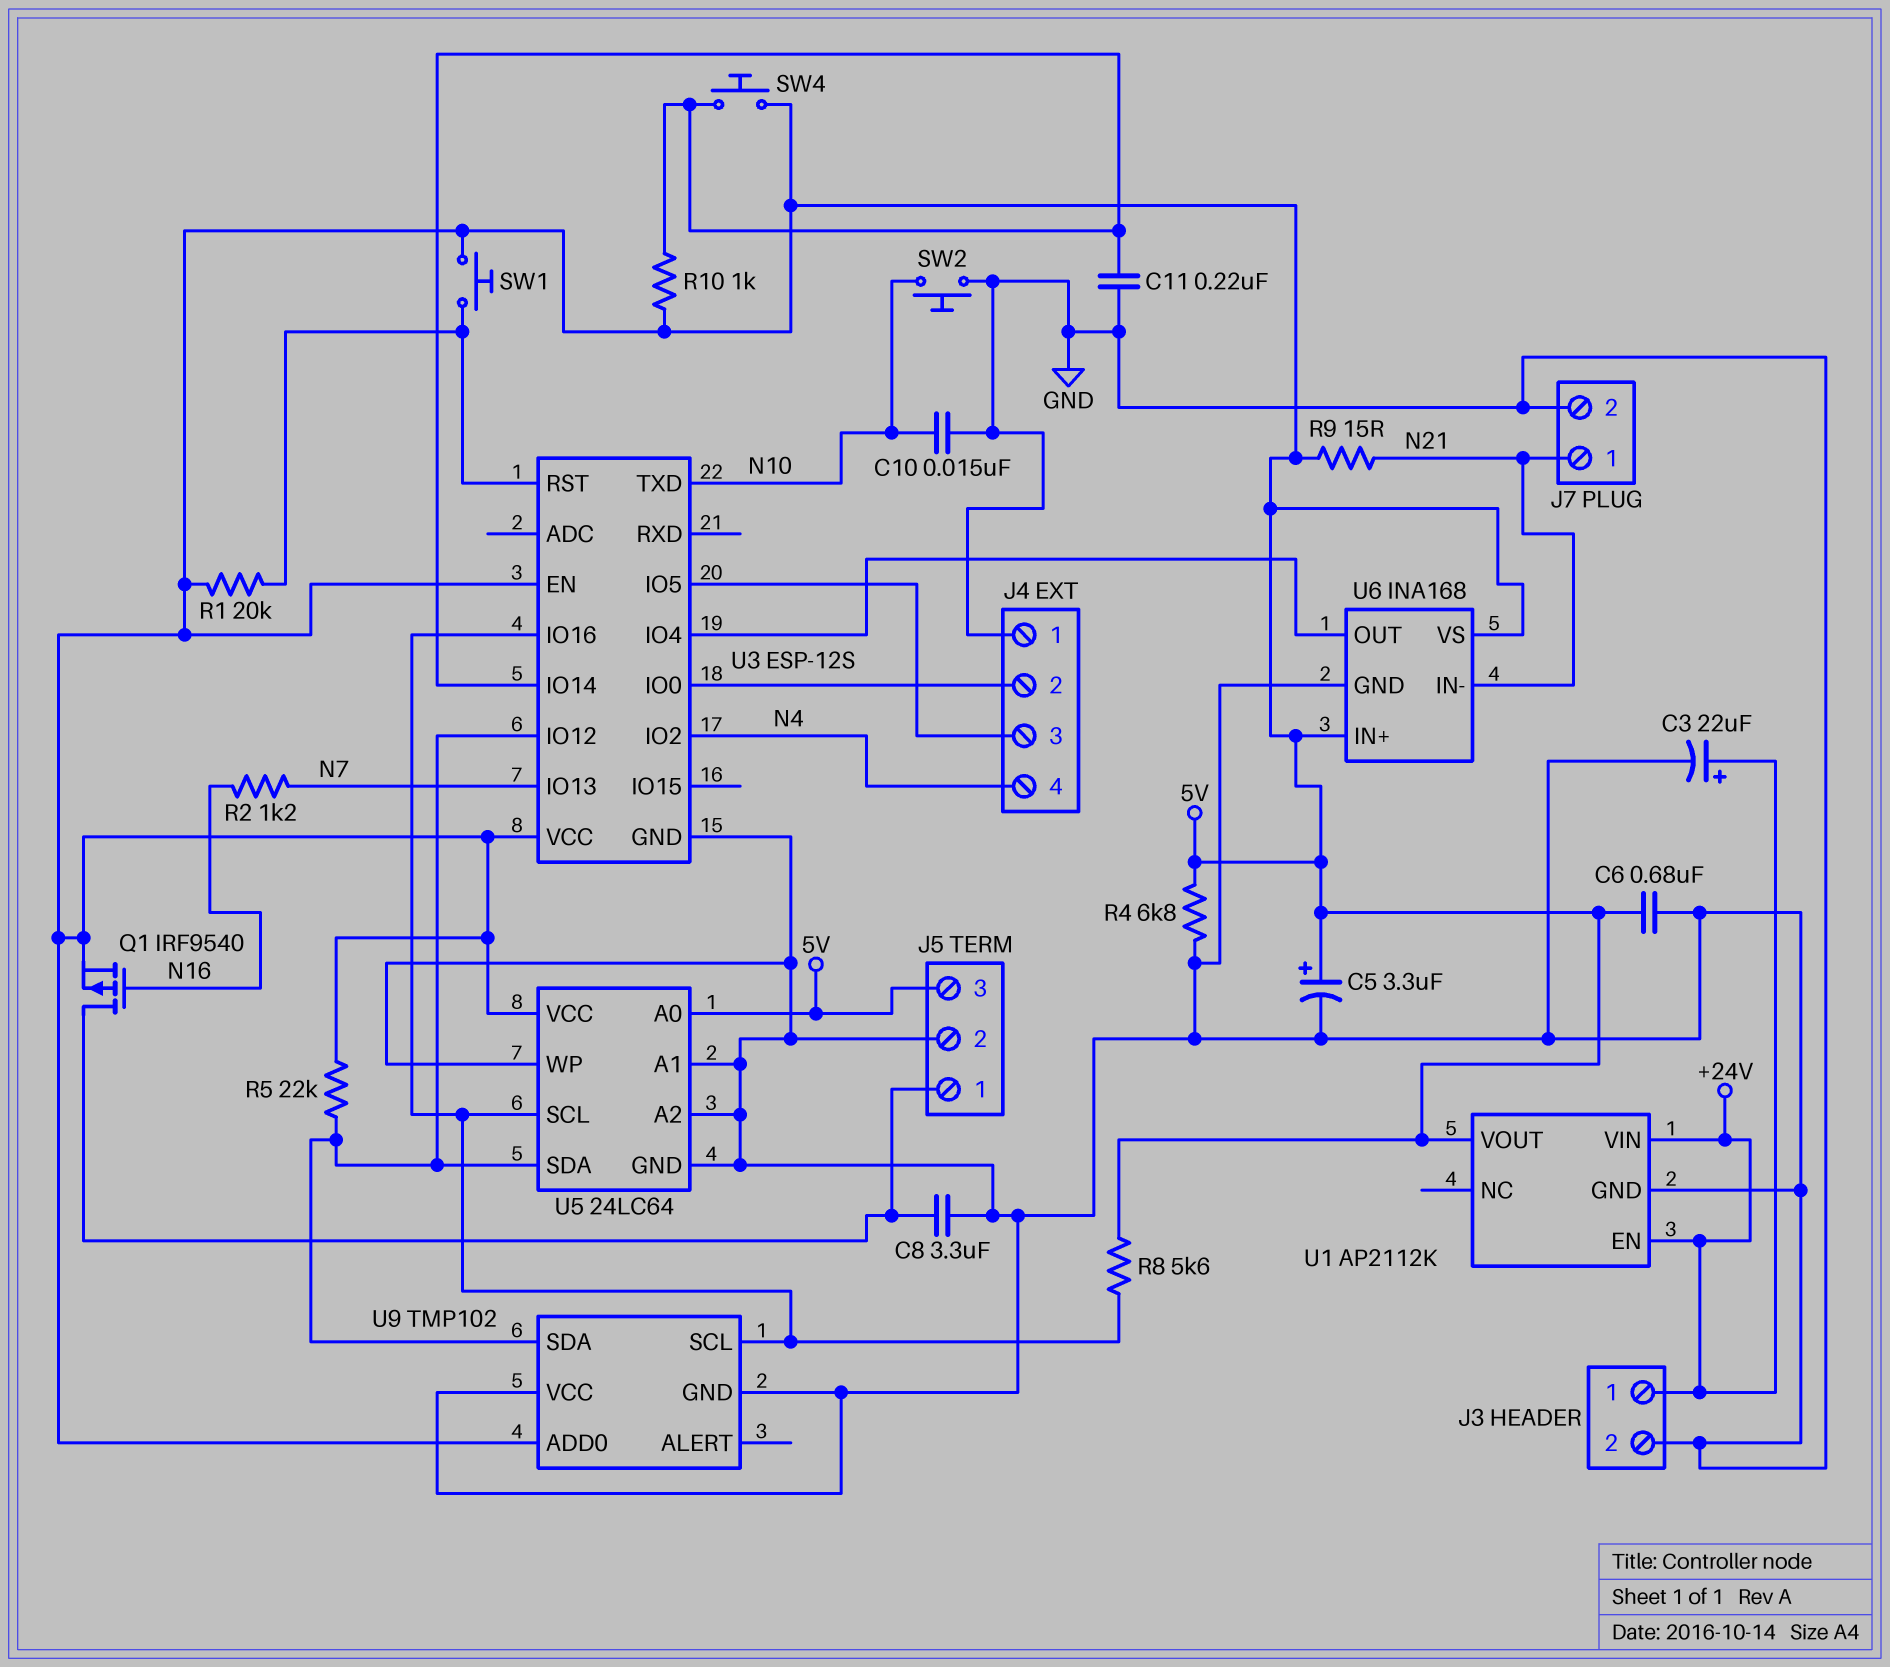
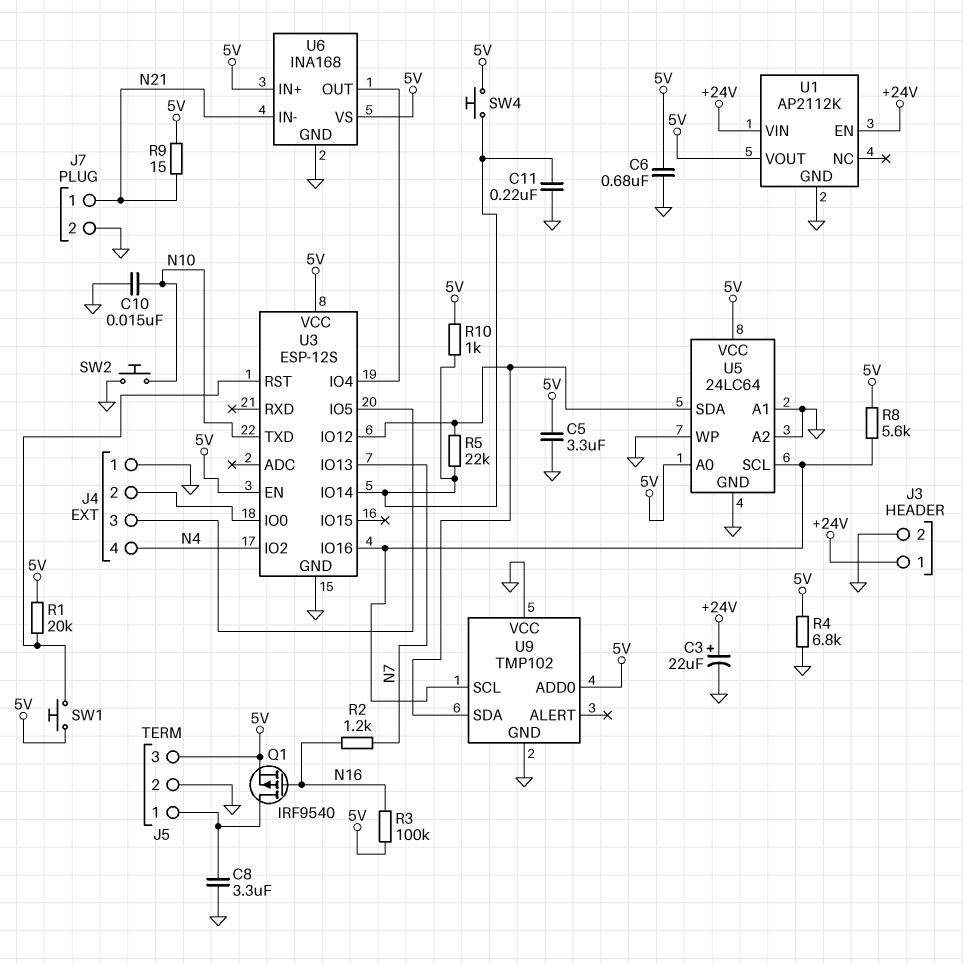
C5: 3.3uF (plus 5V, minus GND) -> 3.3uF (5V, GND)
R3: none -> 100k (5V, N16)
R5: 22k (5V, U3/IO12) -> 22k (U3/IO12, U3/IO14)

